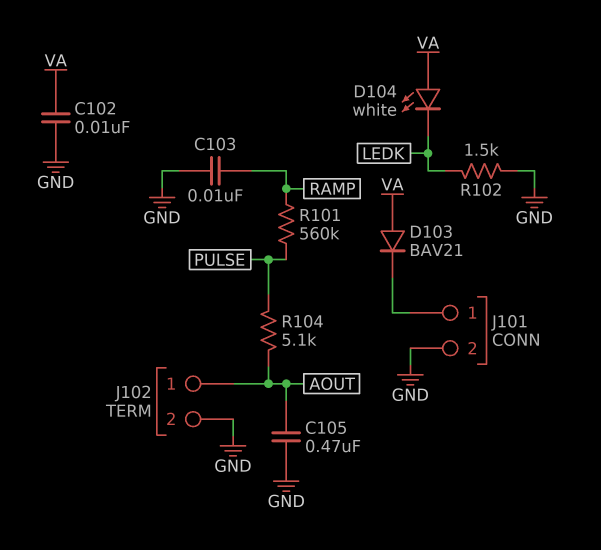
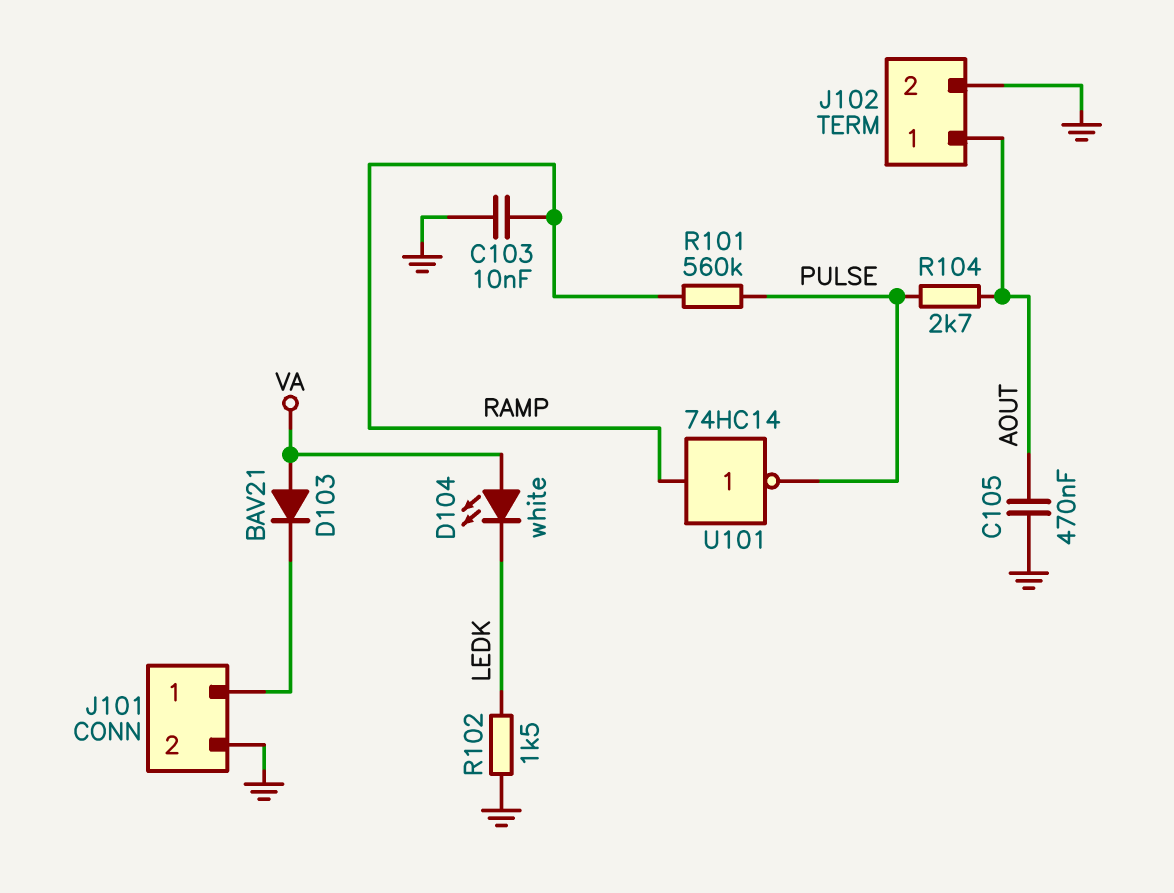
C102: 10nF (GND, VA) -> none
R104: 5.1k (AOUT, PULSE) -> 2.7k (AOUT, PULSE)
U101: none -> NOT 74HC14 (in RAMP, out PULSE)

